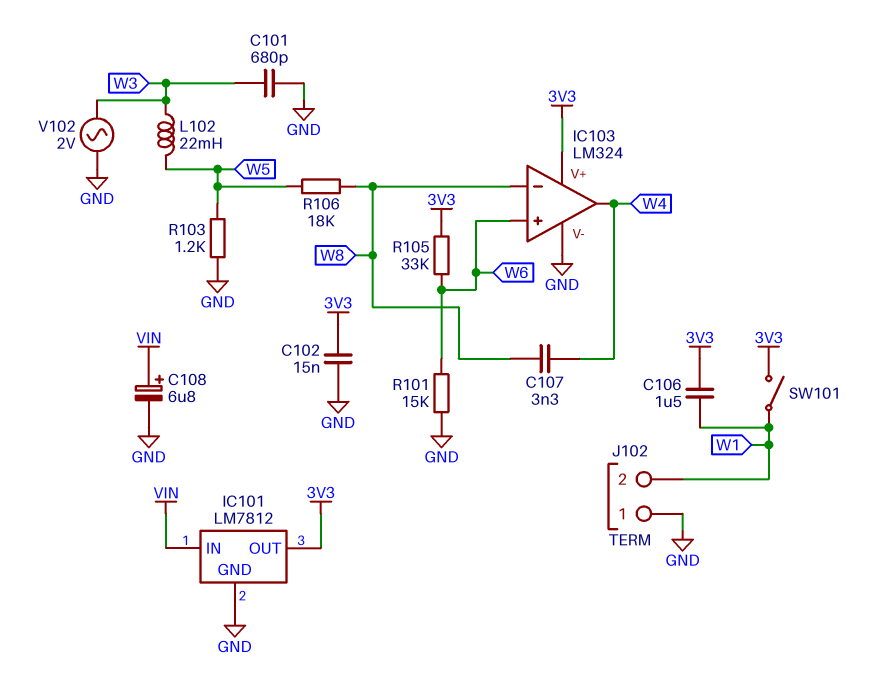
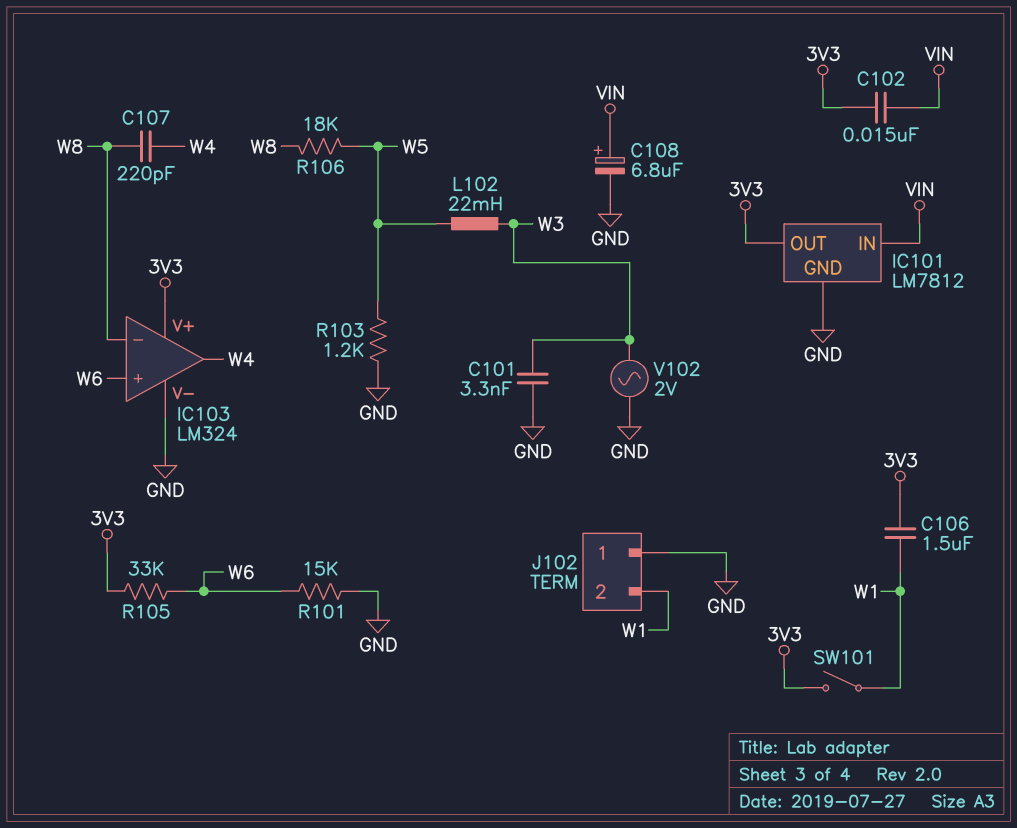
C101: 680pF (GND, W3) -> 3.3nF (GND, W3)
C102: 15nF (3V3, GND) -> 15nF (3V3, VIN)
C107: 3.3nF (W4, W8) -> 220pF (W4, W8)

